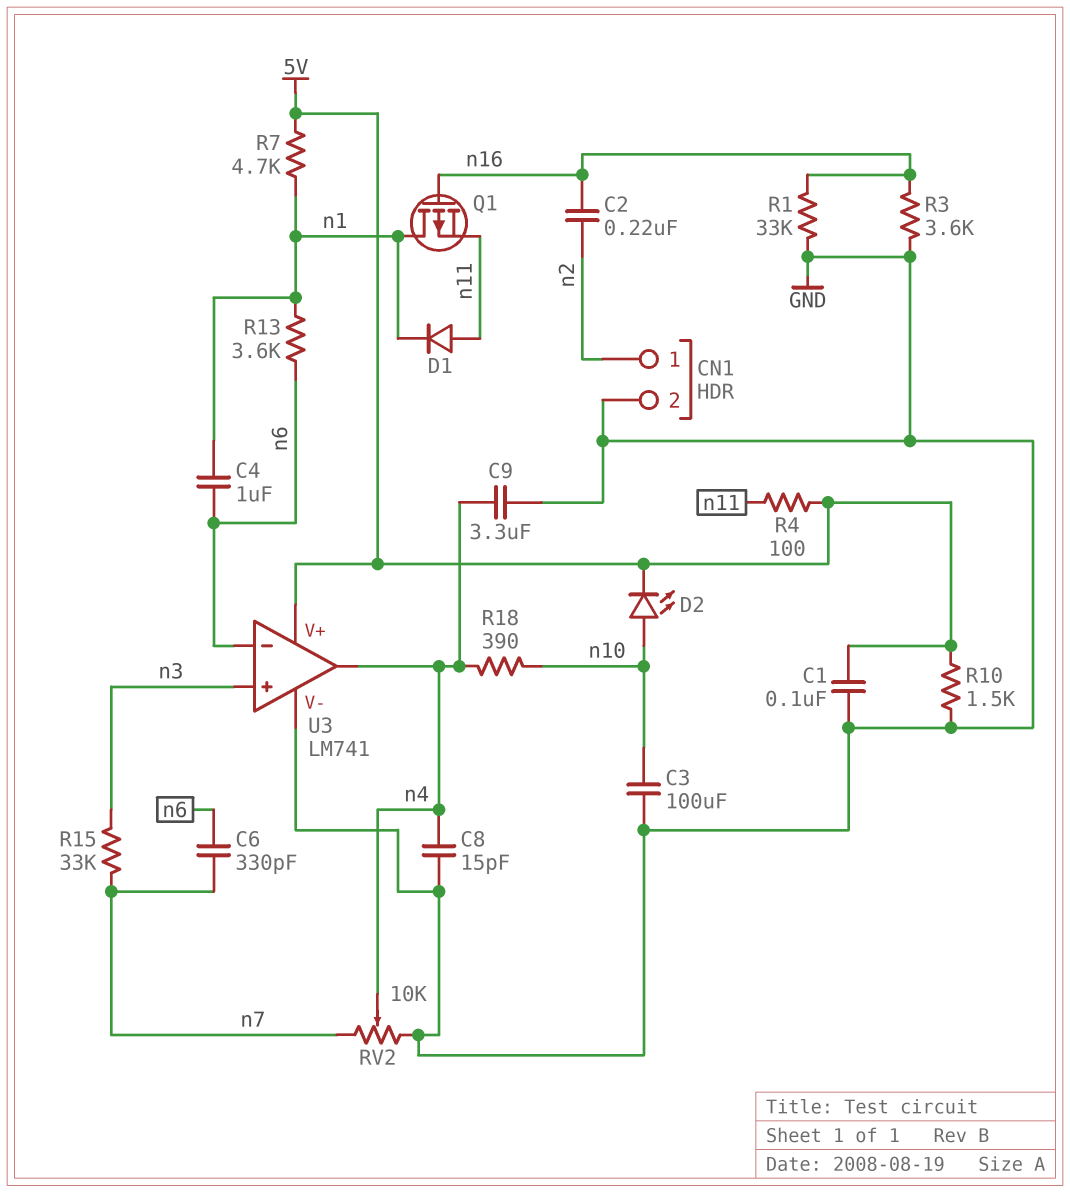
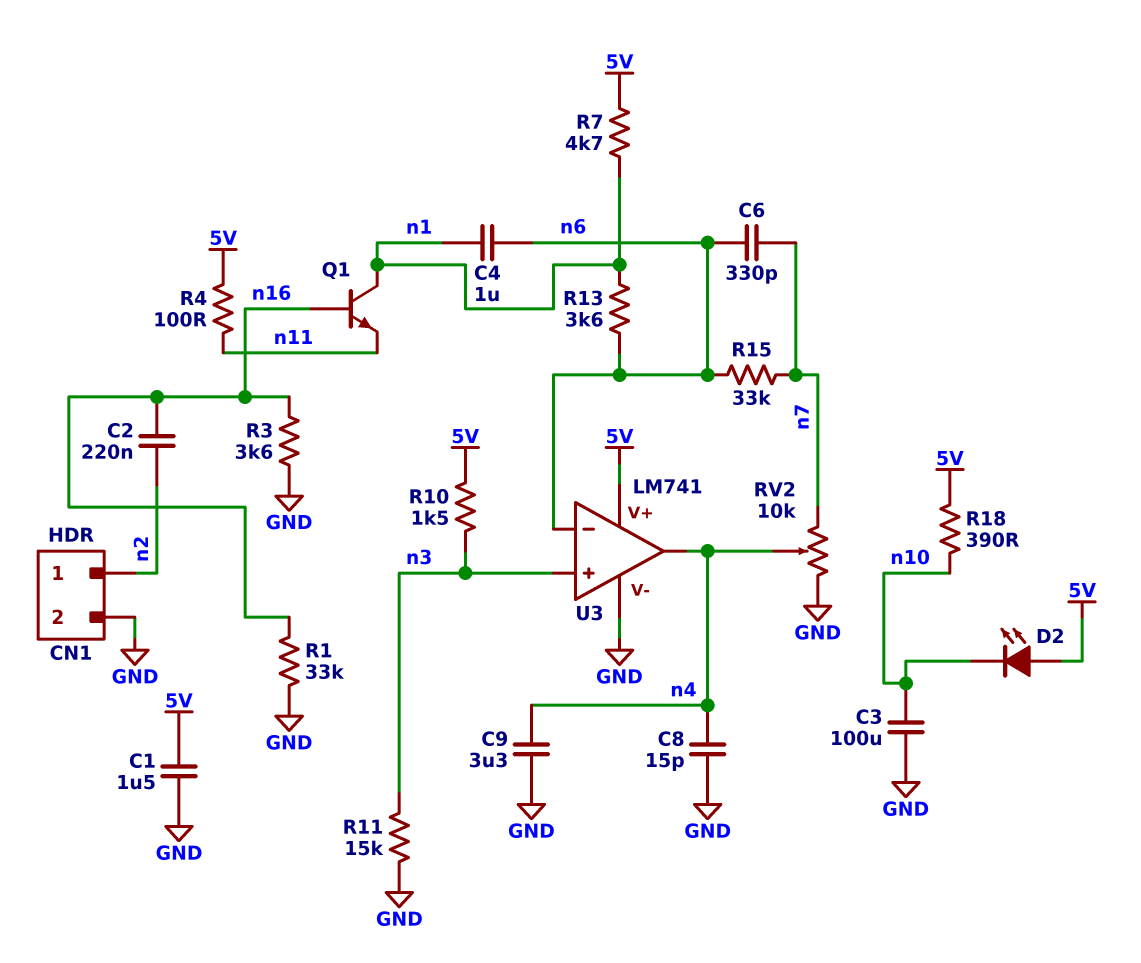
C1: 100nF (5V, GND) -> 1.5uF (5V, GND)
D1: diode (A n11, K n1) -> none
D2: LED (A n10, K 5V) -> LED (A 5V, K n10)
Q1: PMOS (G n16, D n1, S n11) -> NPN (B n16, C n1, E n11)
R10: 1.5k (5V, GND) -> 1.5k (5V, n3)
R11: none -> 15k (GND, n3)
R15: 33k (n3, n7) -> 33k (n6, n7)
R18: 390 (n4, n10) -> 390 (5V, n10)

